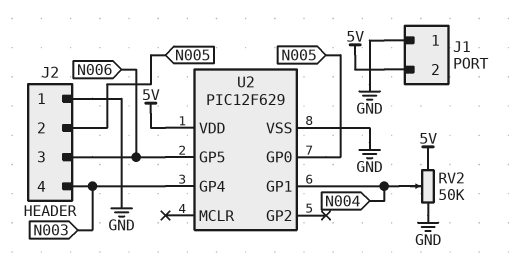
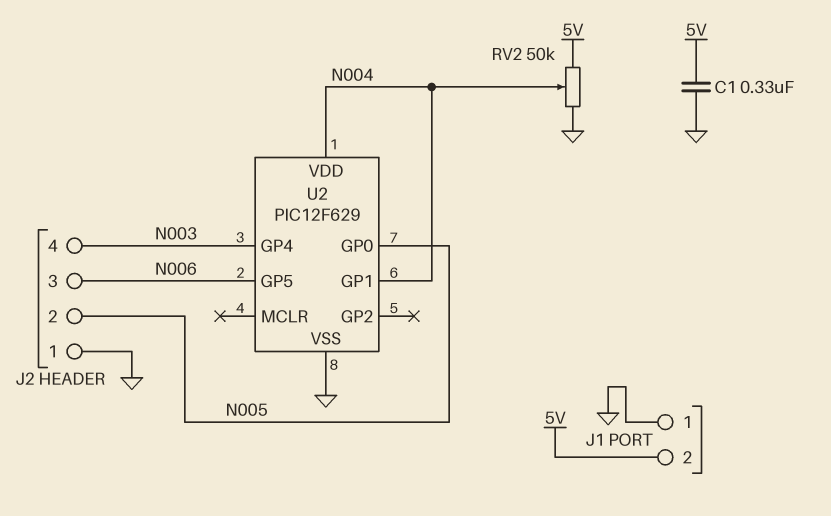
C1: none -> 330nF (5V, GND)
U2 pin VDD: 5V -> N004

